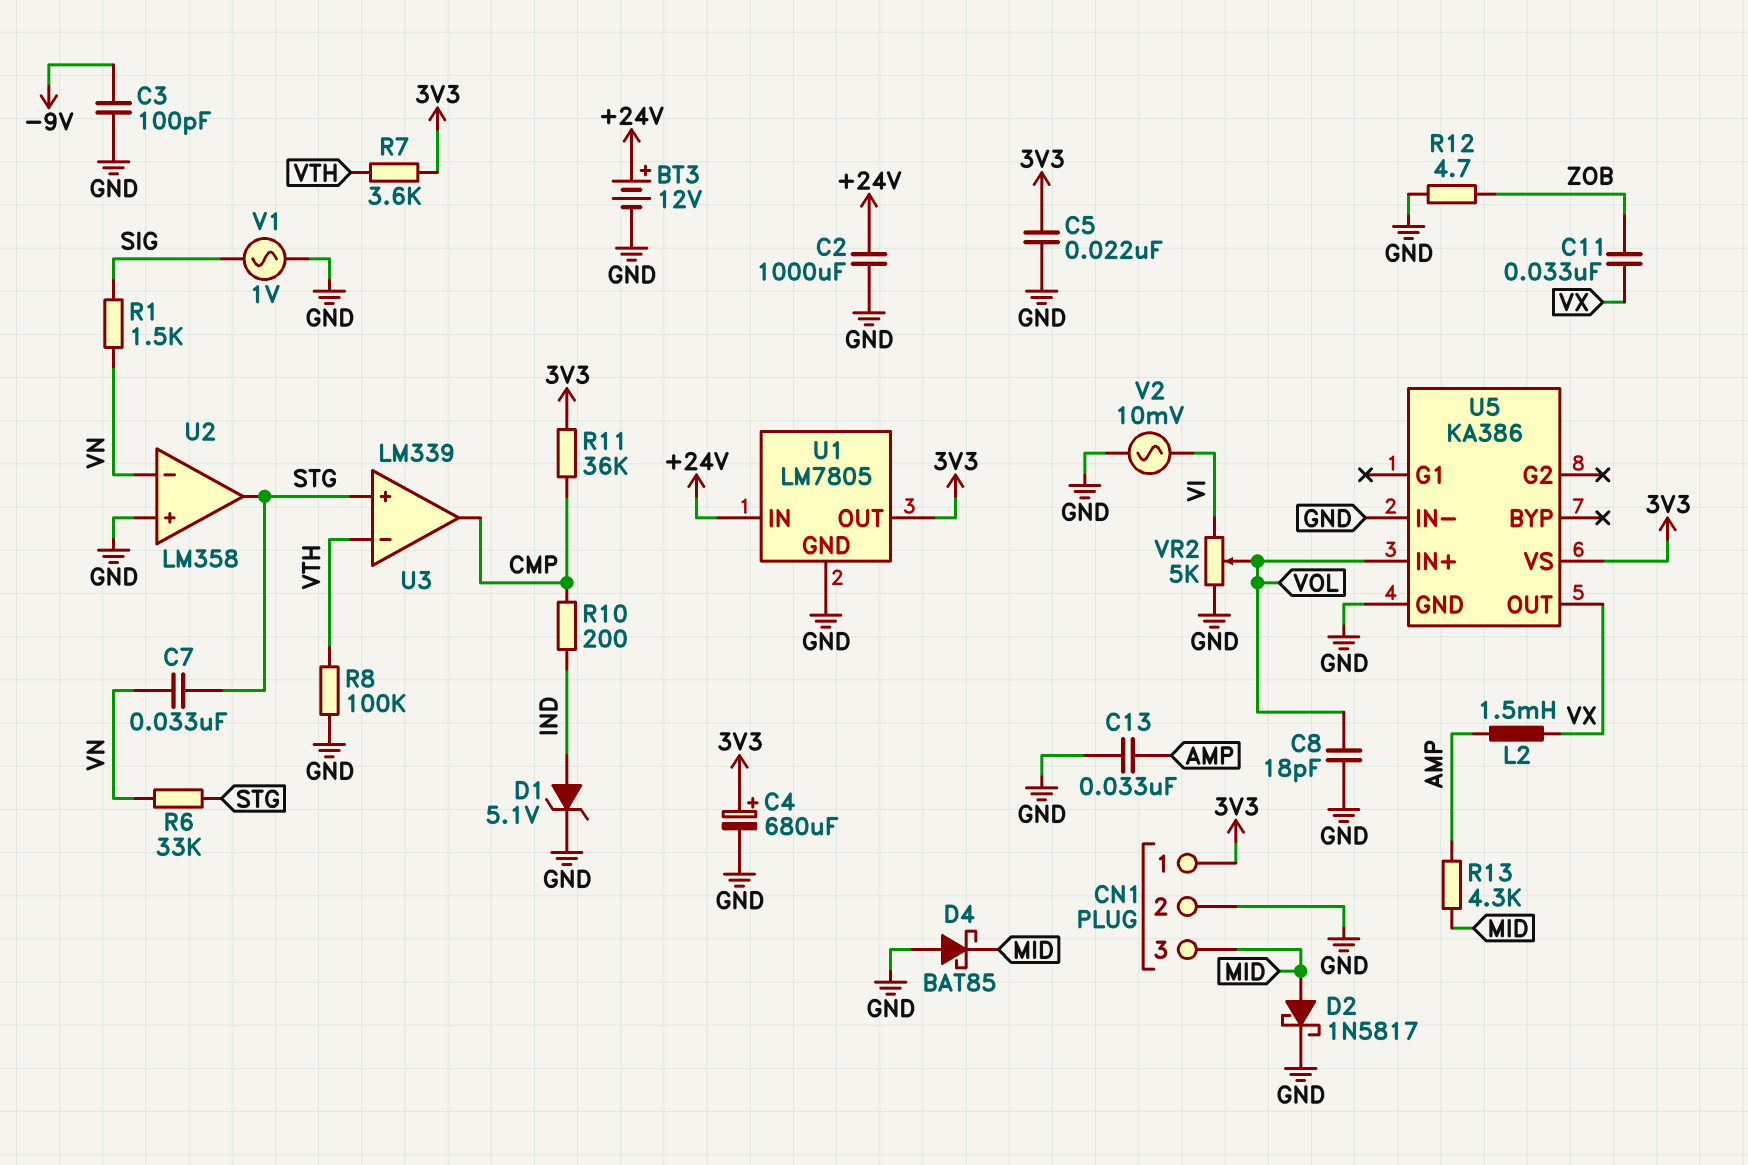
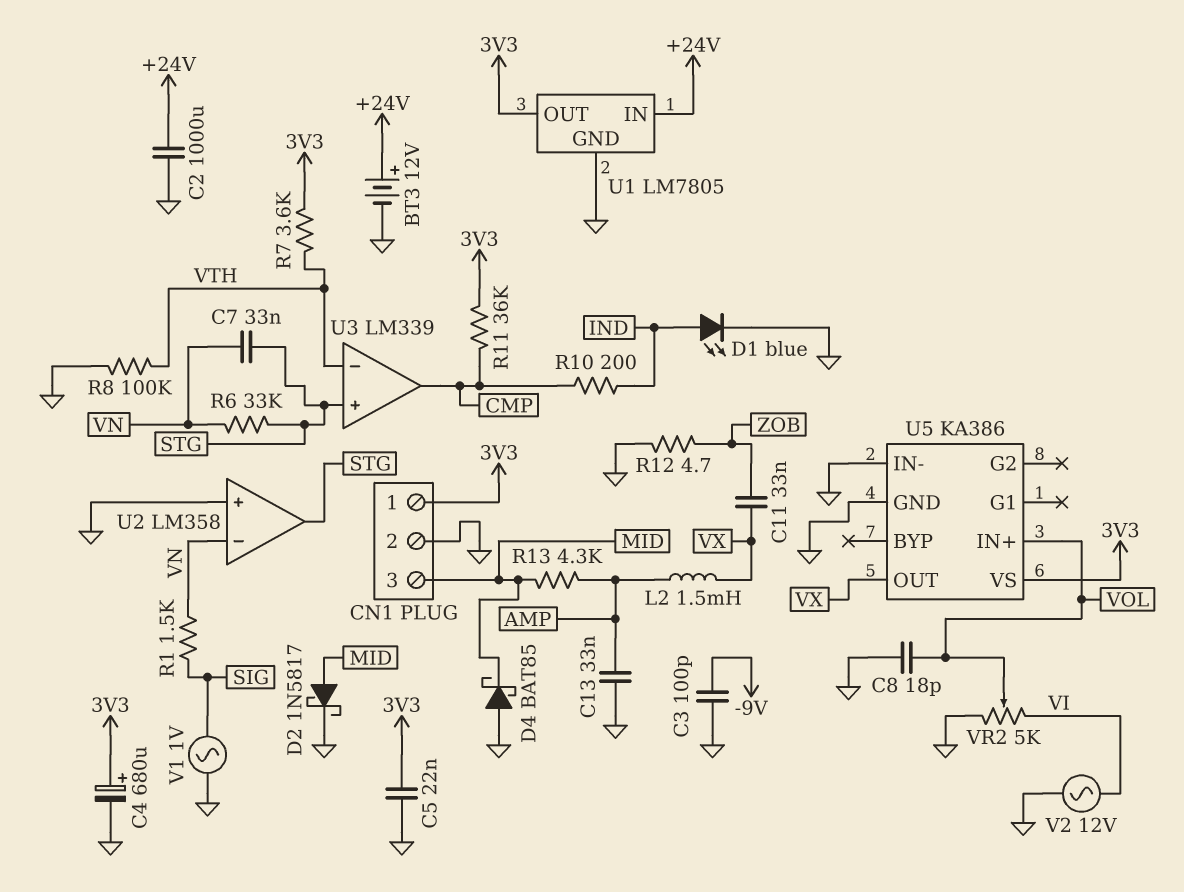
D1: zener 5.1V (A IND, K GND) -> LED blue (A IND, K GND)
V2: AC 10mV (GND, VI) -> AC 12V (GND, VI)

